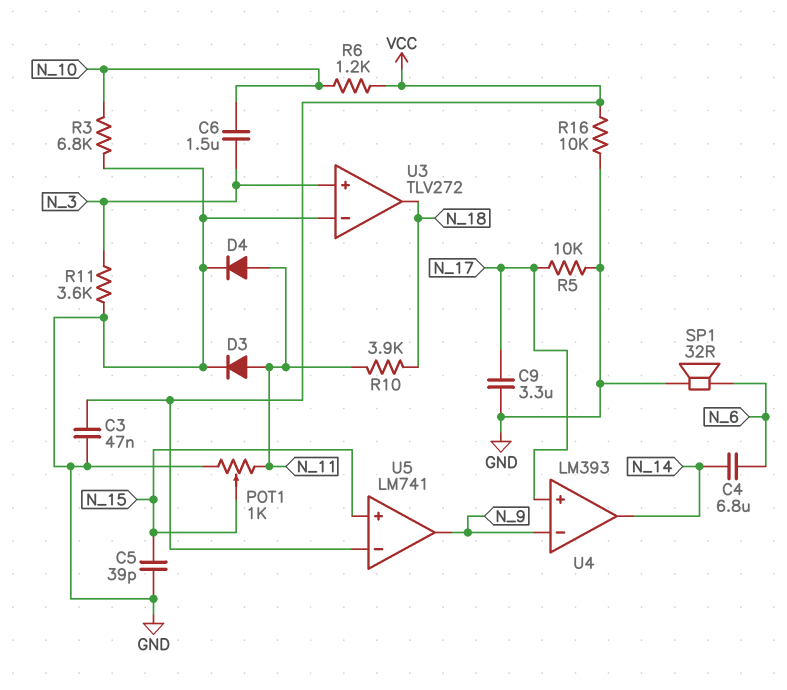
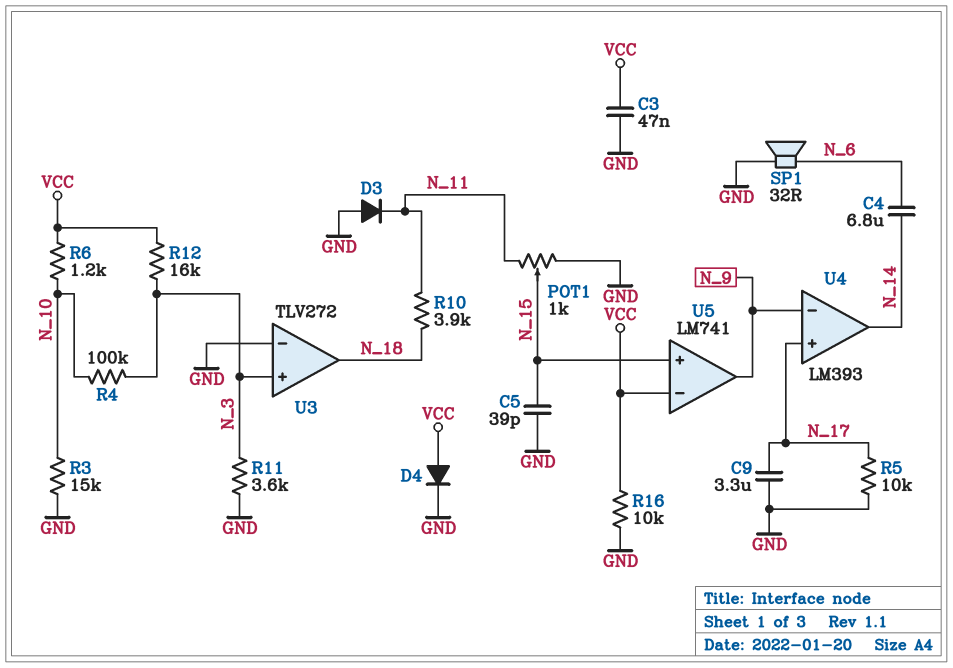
C6: 1.5uF (N_3, N_10) -> none
D3: diode (A N_11, K GND) -> diode (A GND, K N_11)
D4: diode (A N_11, K GND) -> diode (A VCC, K GND)
R3: 6.8k (GND, N_10) -> 15k (GND, N_10)
R4: none -> 100k (N_3, N_10)
R12: none -> 16k (N_3, VCC)

